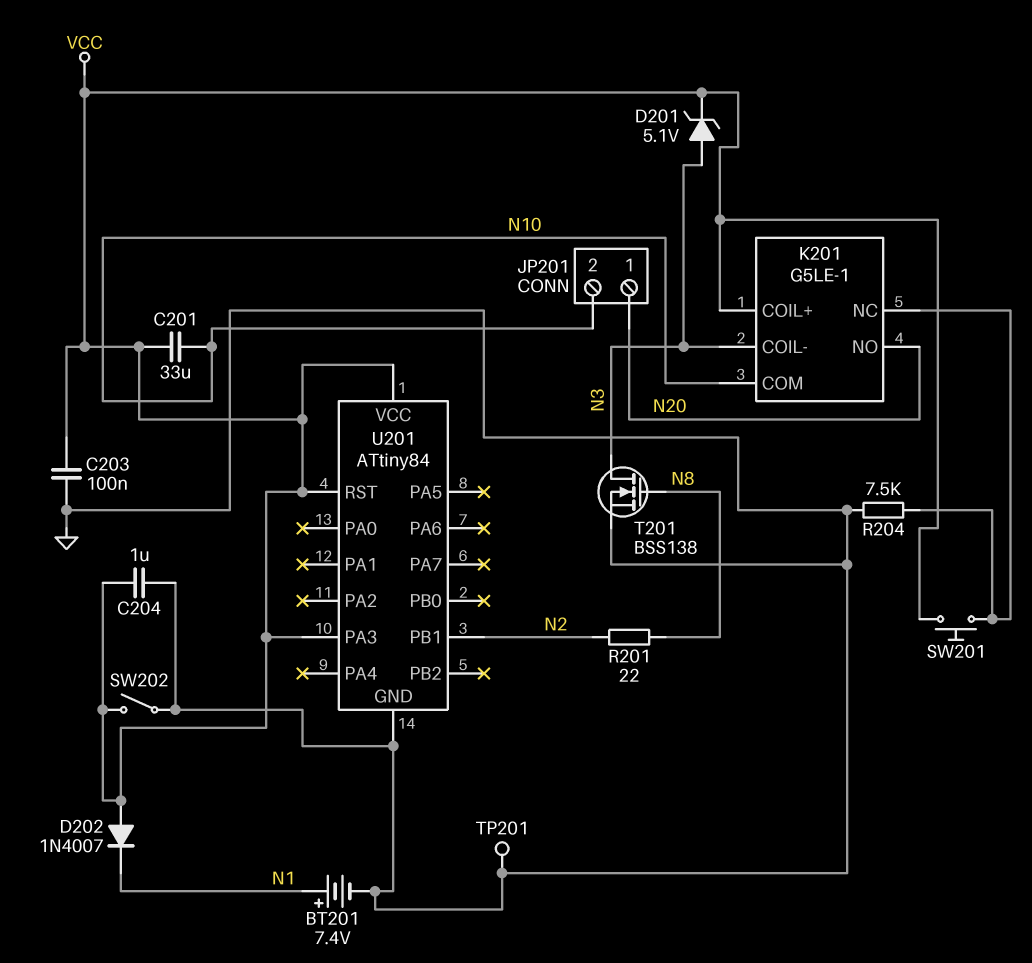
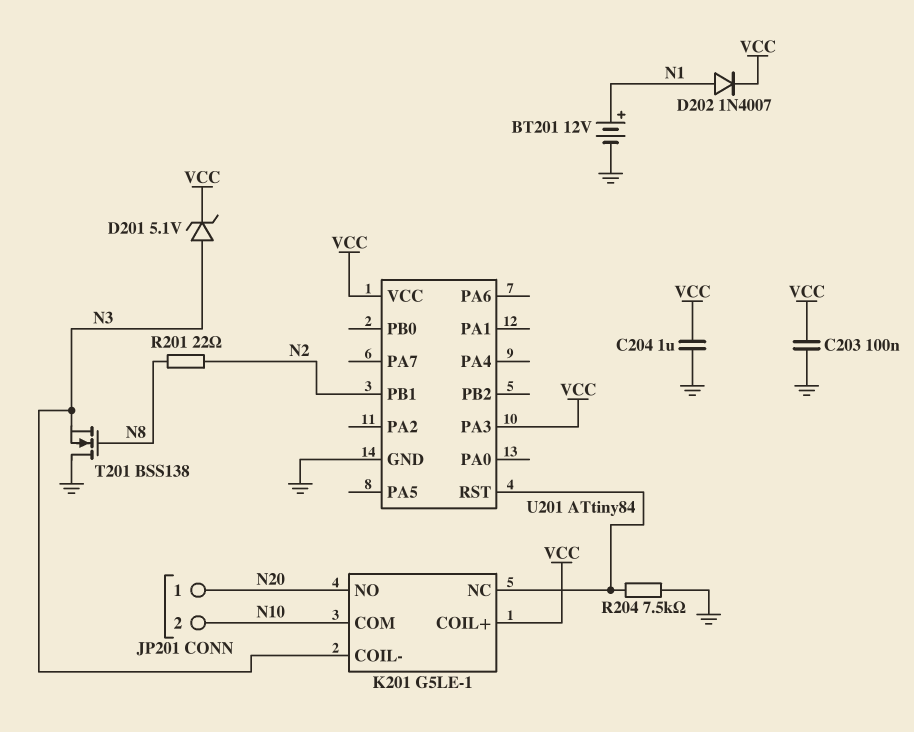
BT201: 7.4V (plus N1, minus GND) -> 12V (plus N1, minus GND)
C201: 33uF (N10, VCC) -> none
D202: diode 1N4007 (A VCC, K N1) -> diode 1N4007 (A N1, K VCC)
SW201: button (K201/NC, VCC) -> none
SW202: switch (GND, VCC) -> none
T201: NMOS BSS138 (G N8, D N3, S GND) -> NMOS BSS138 (G N8, D GND, S N3)
TP201: test point (GND) -> none
U201 pin RST: VCC -> K201/NC

